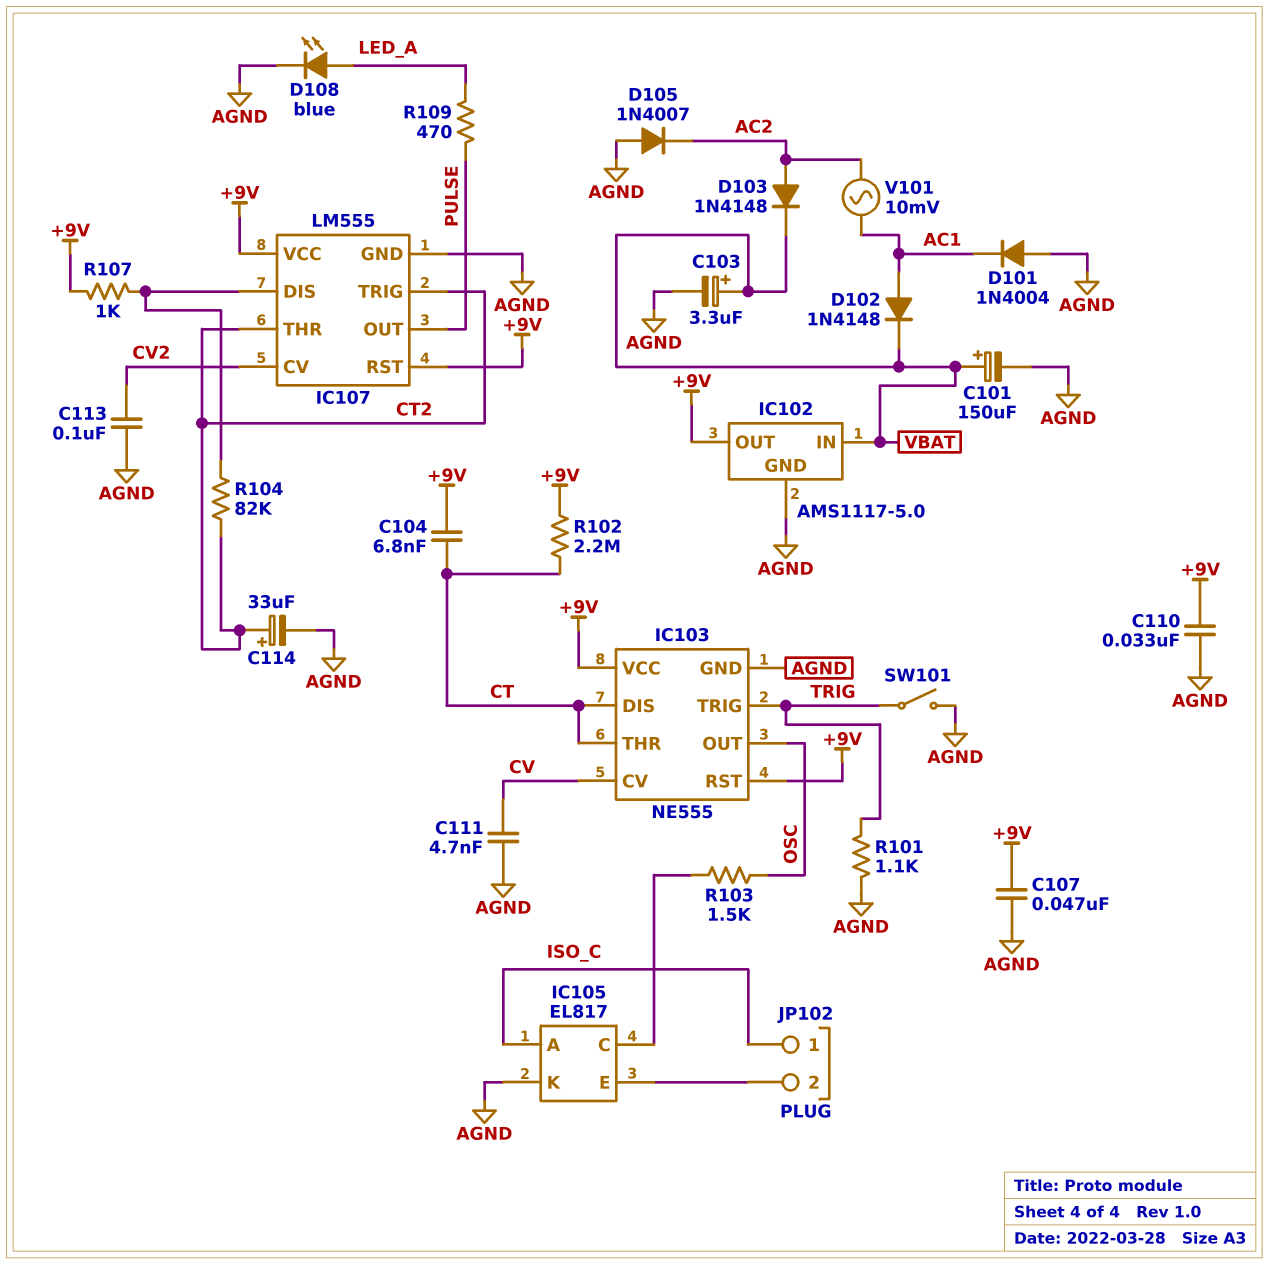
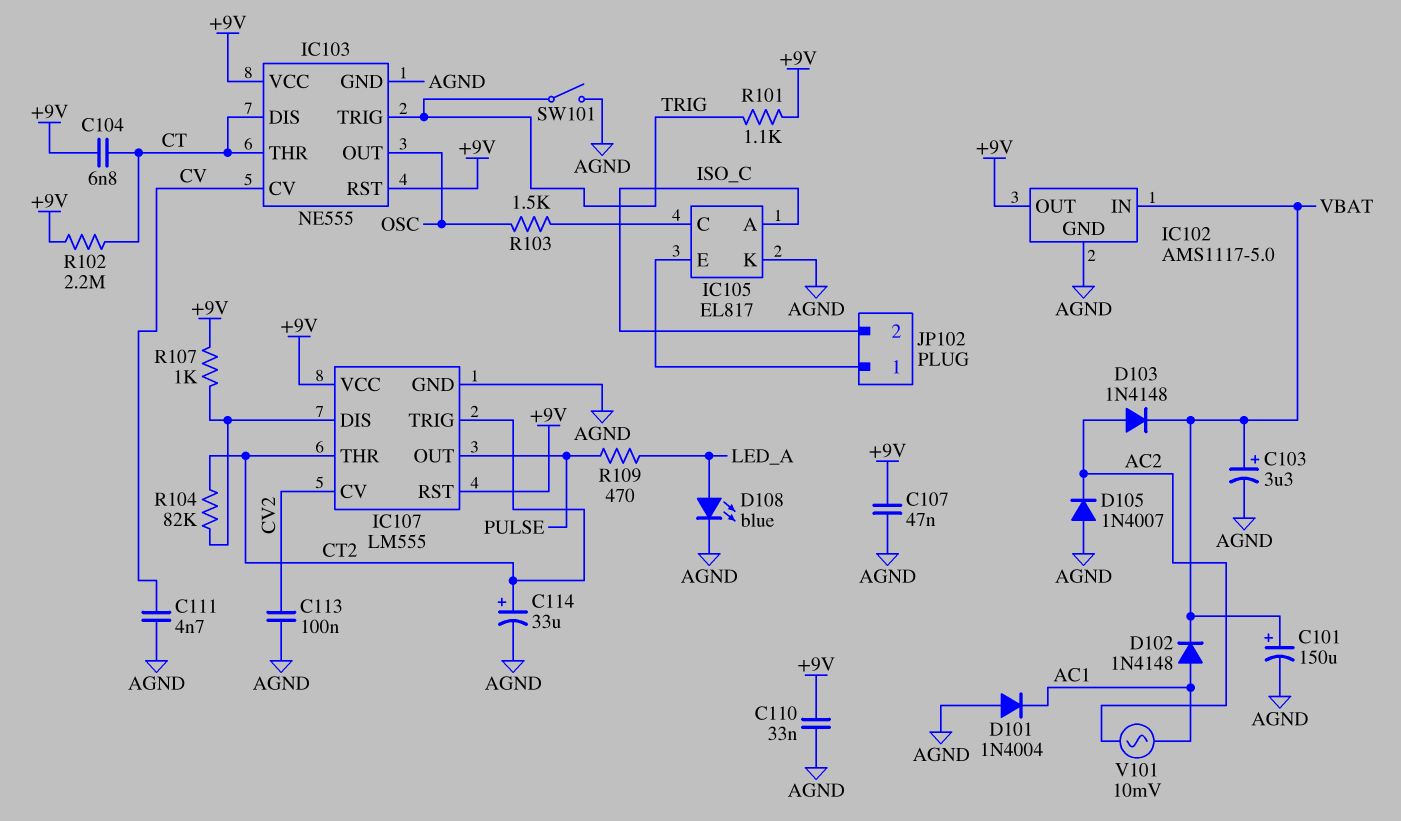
JP102 pin 1: ISO_C -> IC105/E
JP102 pin 2: IC105/E -> ISO_C
R101: 1.1k (AGND, TRIG) -> 1.1k (+9V, TRIG)

